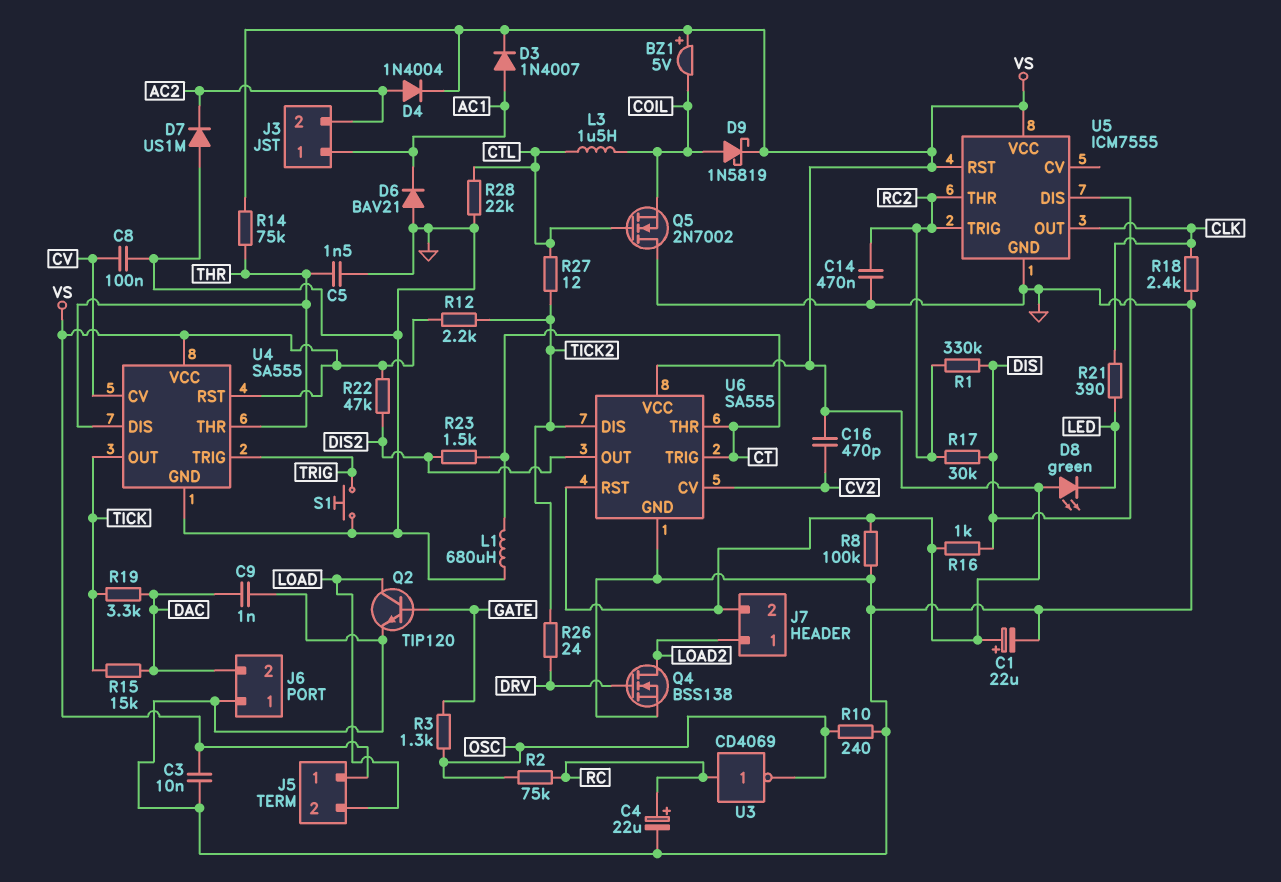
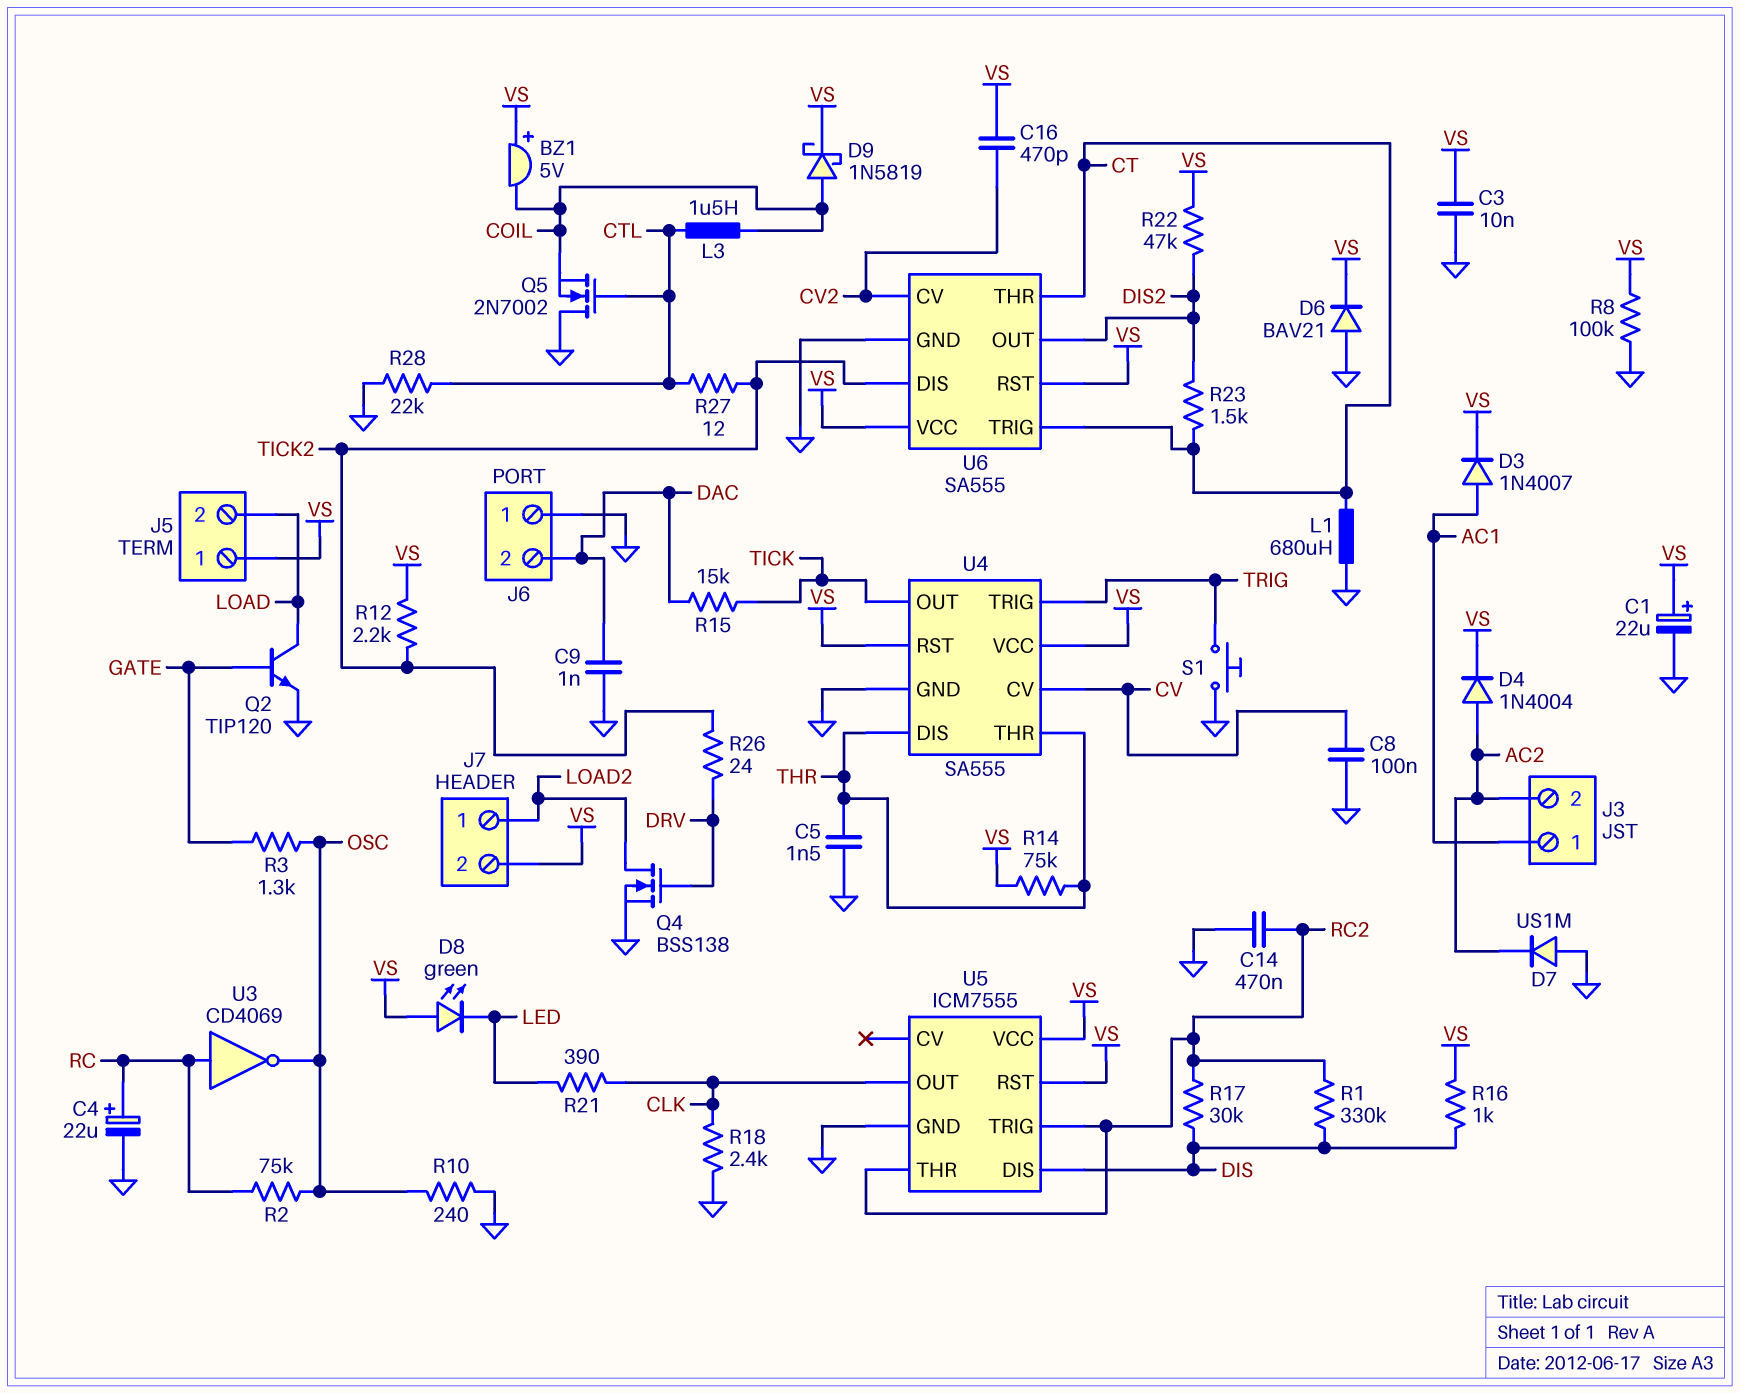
D6: diode BAV21 (A GND, K AC1) -> diode BAV21 (A GND, K VS)
R19: 3.3k (DAC, TICK) -> none

